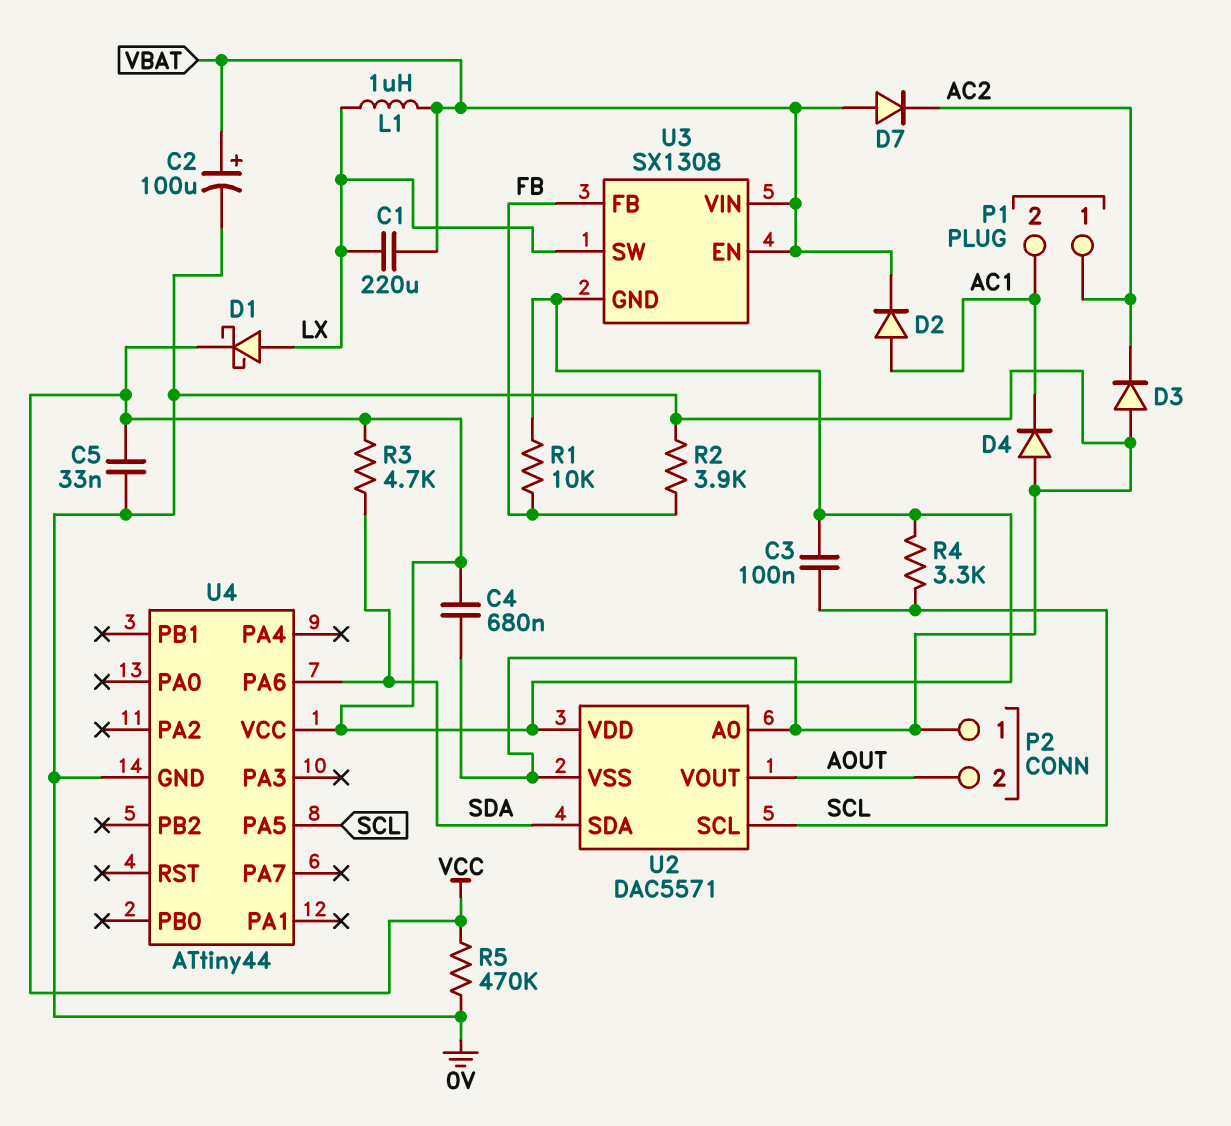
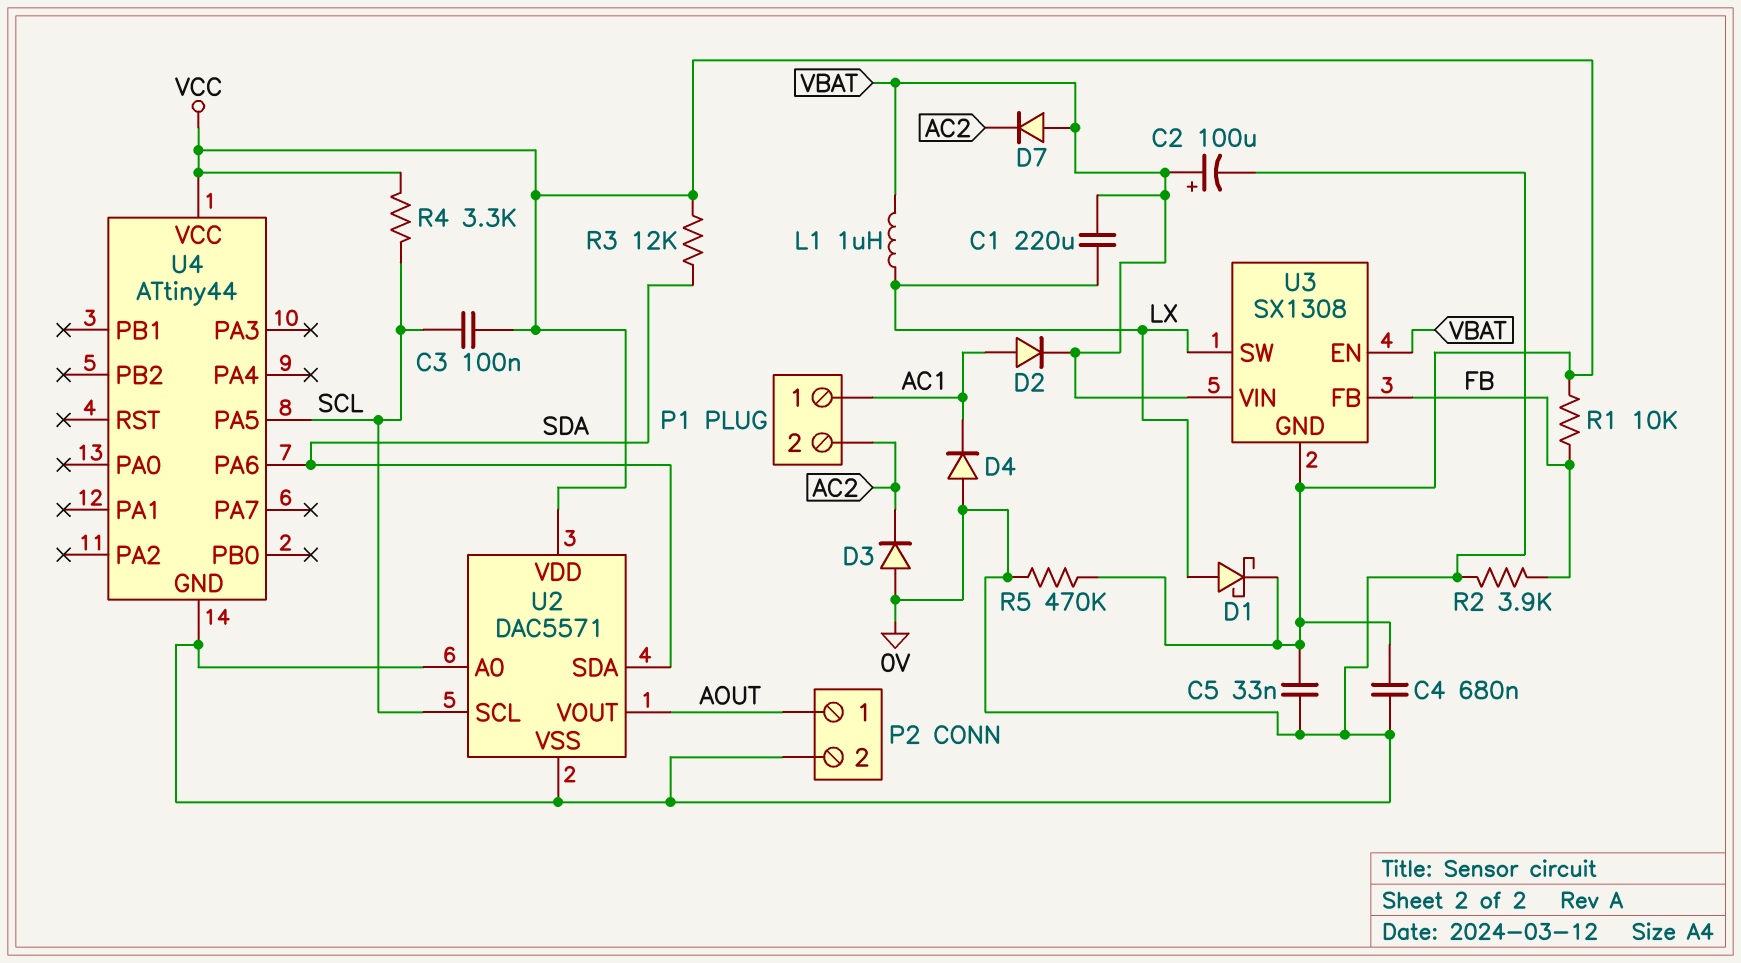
P1 pin 1: AC2 -> AC1
P1 pin 2: AC1 -> AC2
P2 pin 1: 0V -> AOUT
P2 pin 2: AOUT -> 0V
R3: 4.7k (SDA, VCC) -> 12k (SDA, VCC)

